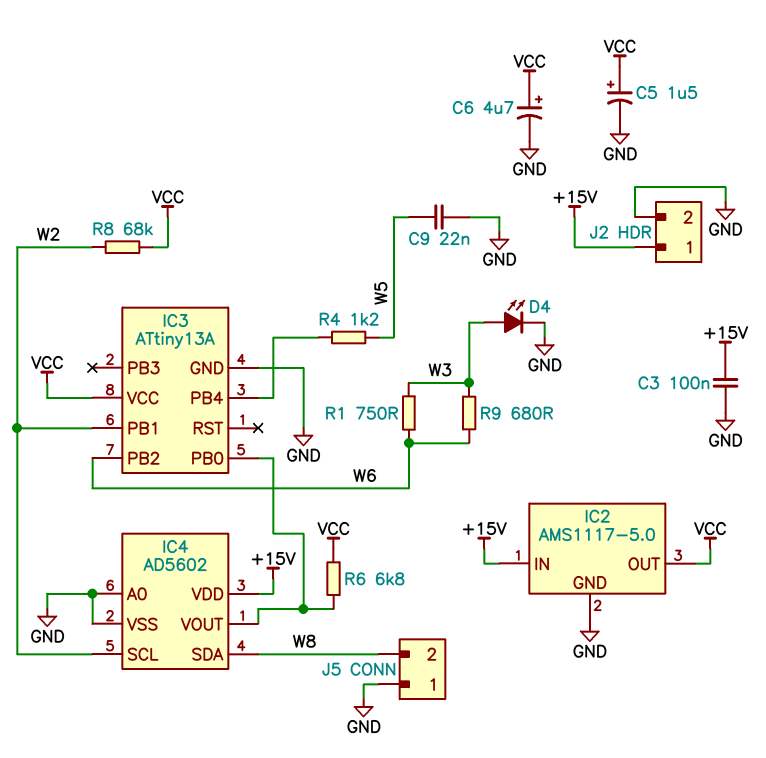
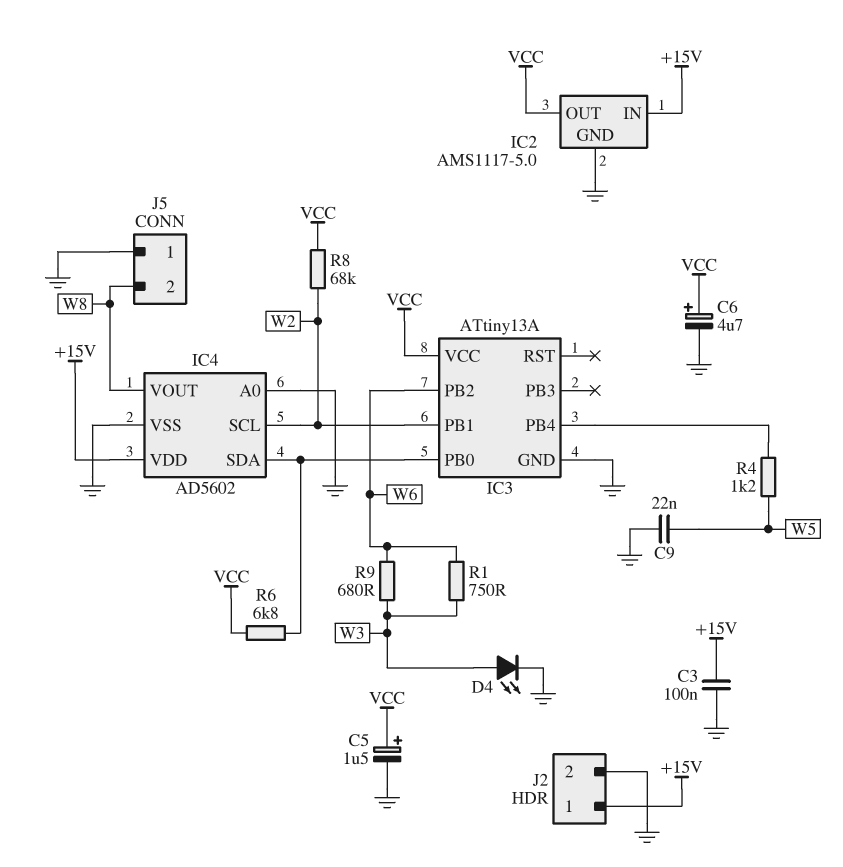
IC4 pin SDA: W8 -> IC3/PB0
IC4 pin VOUT: IC3/PB0 -> W8

